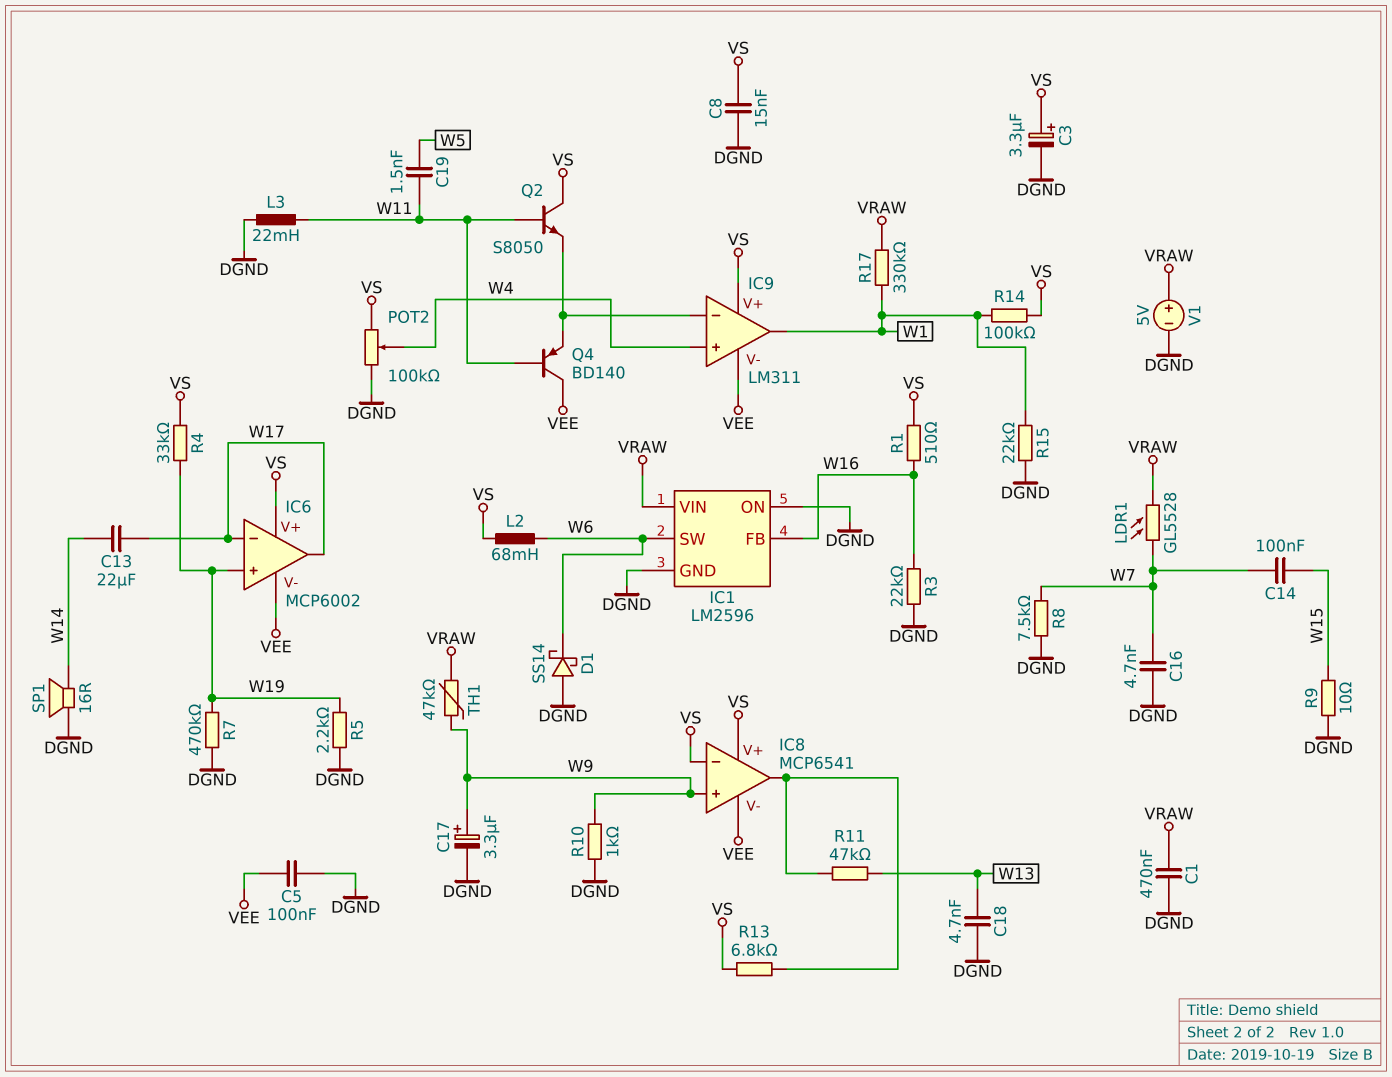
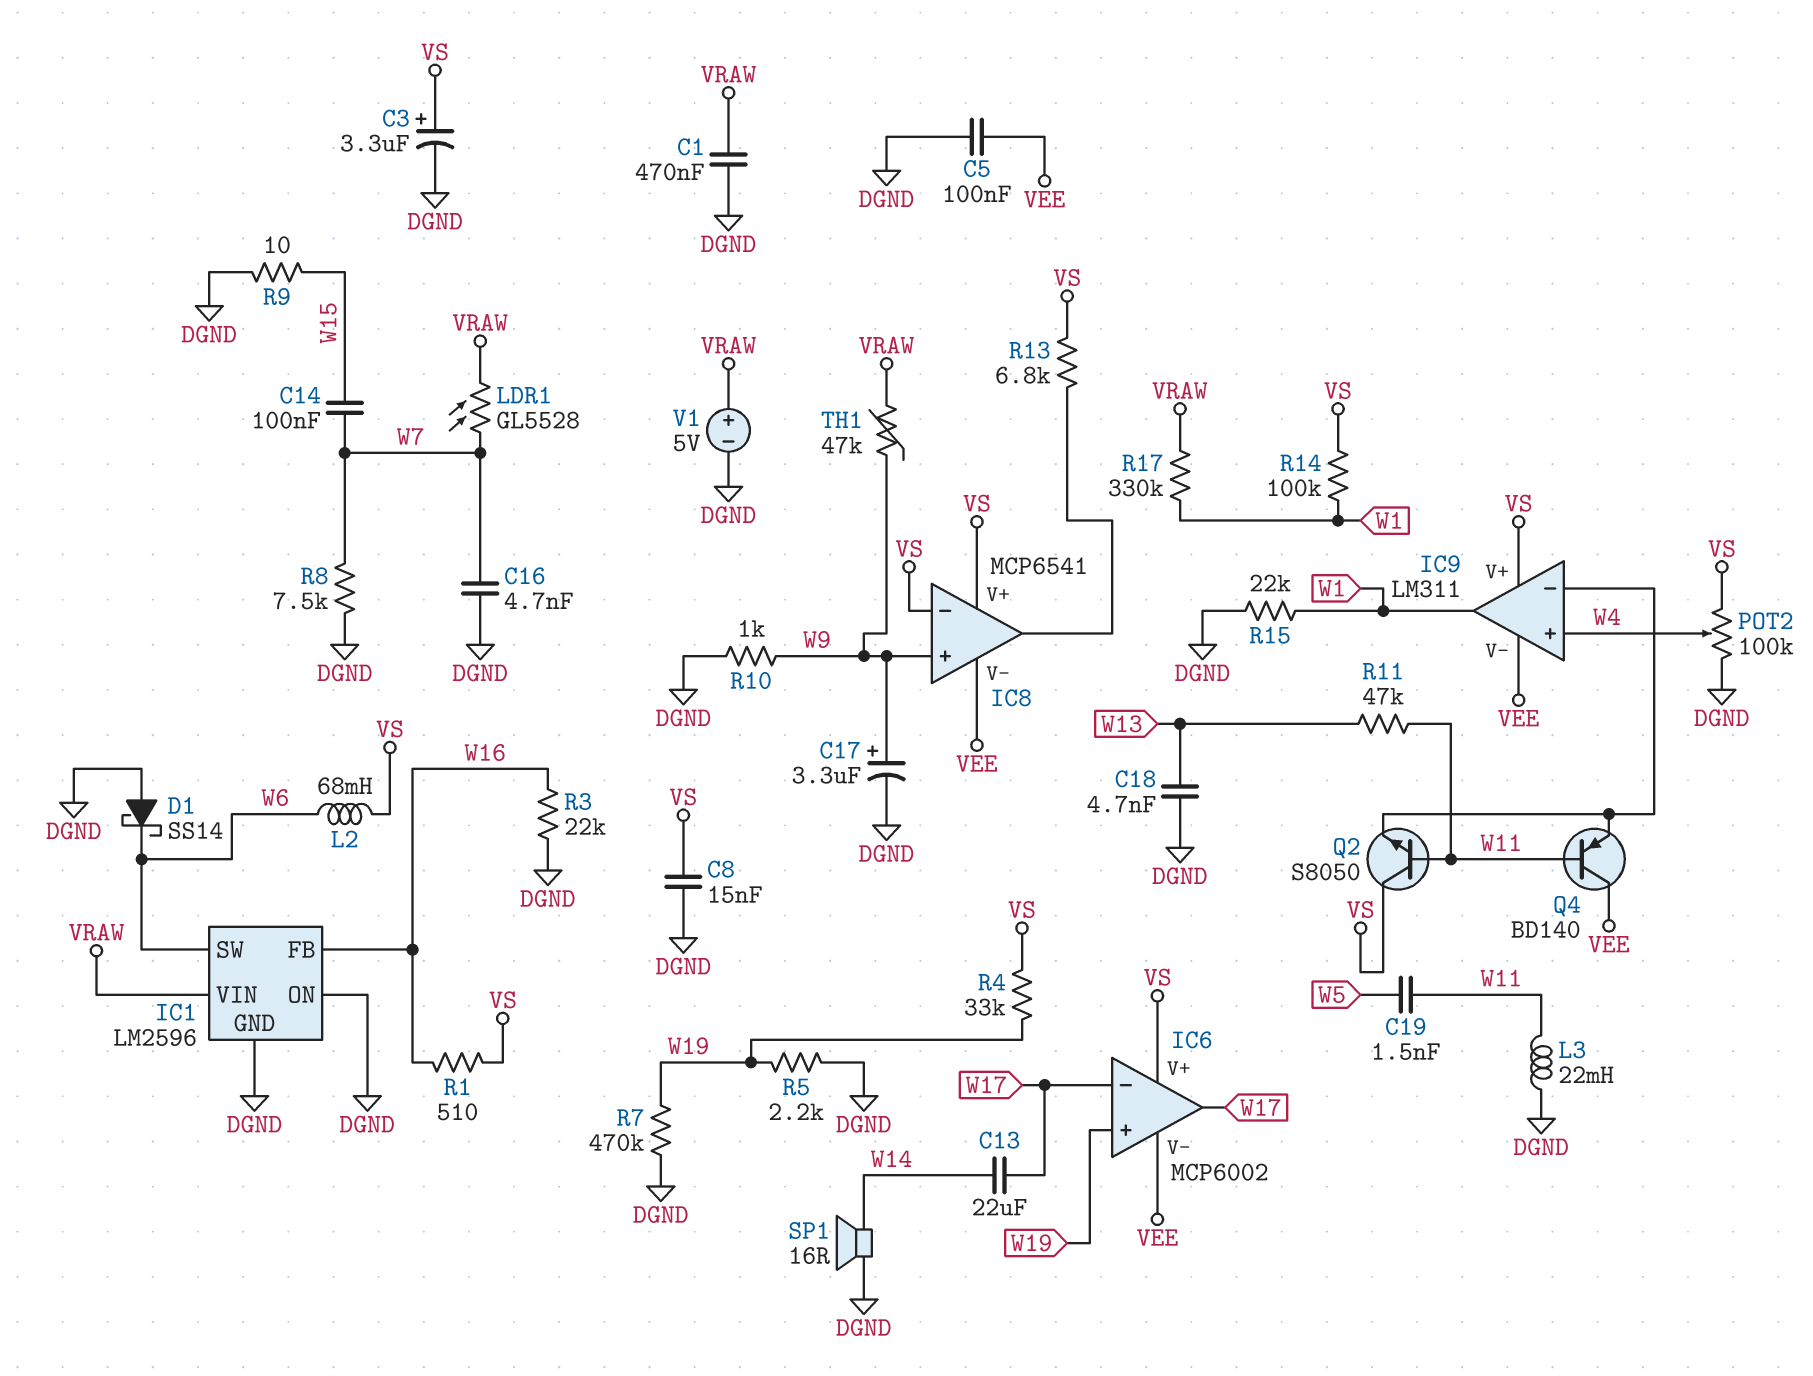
R11: 47k (IC8/out, W13) -> 47k (W11, W13)

